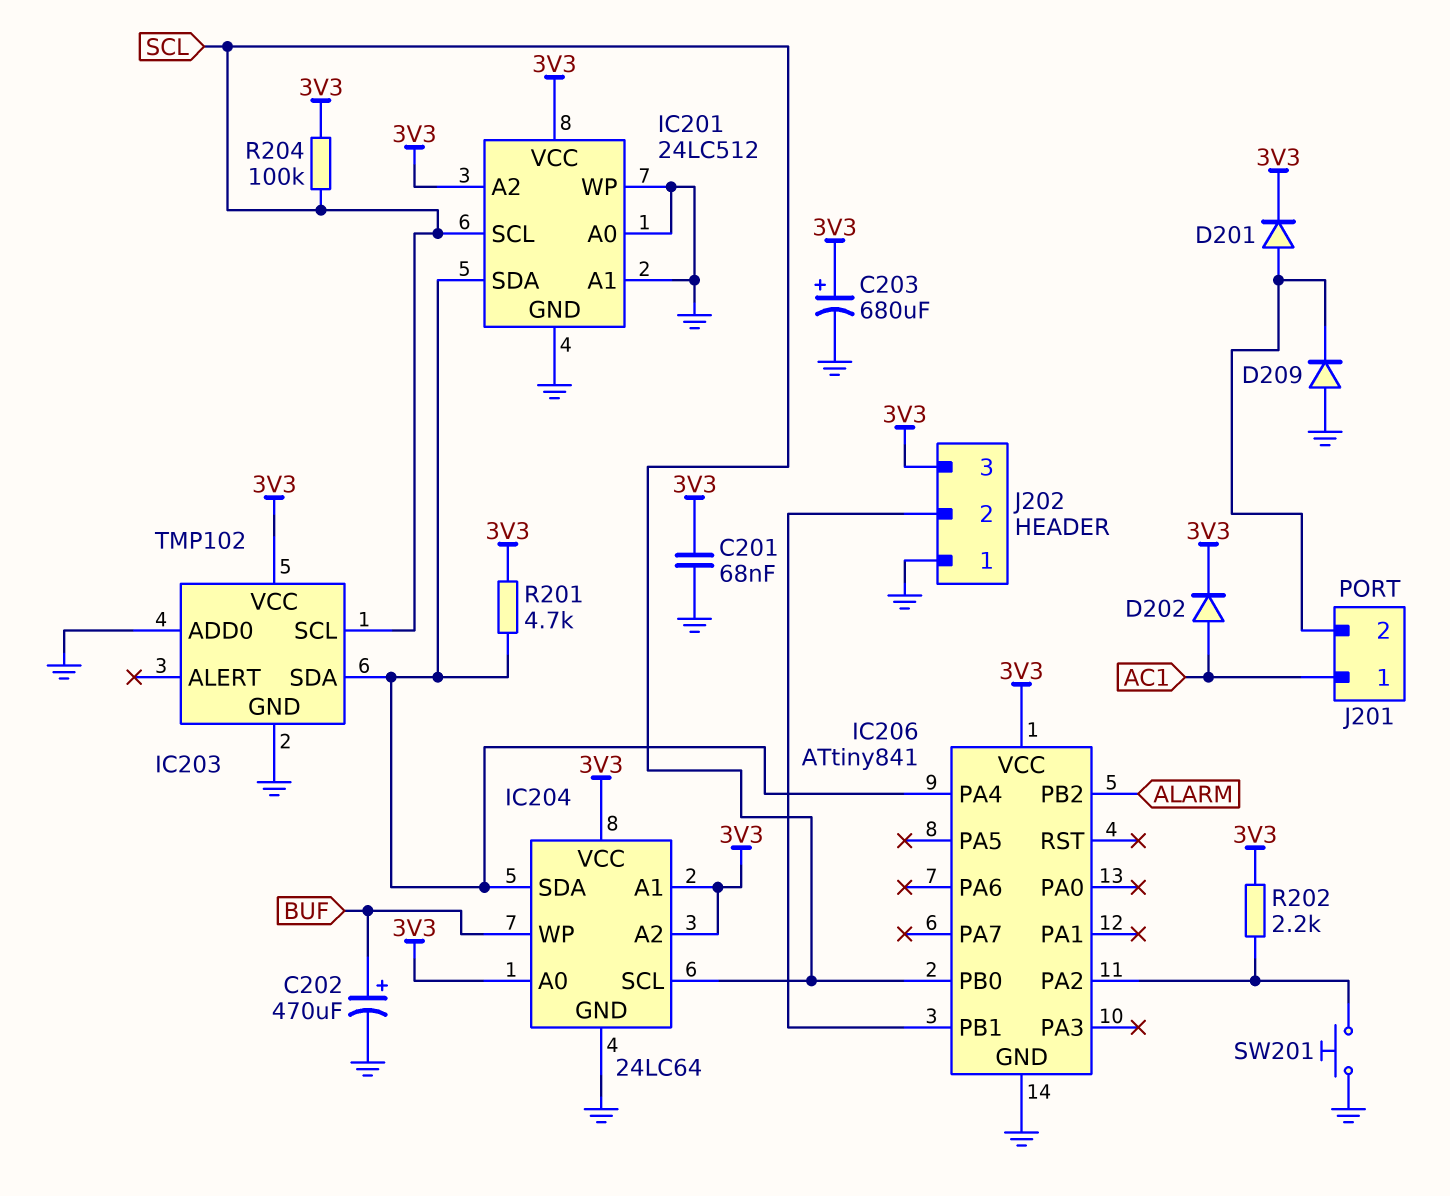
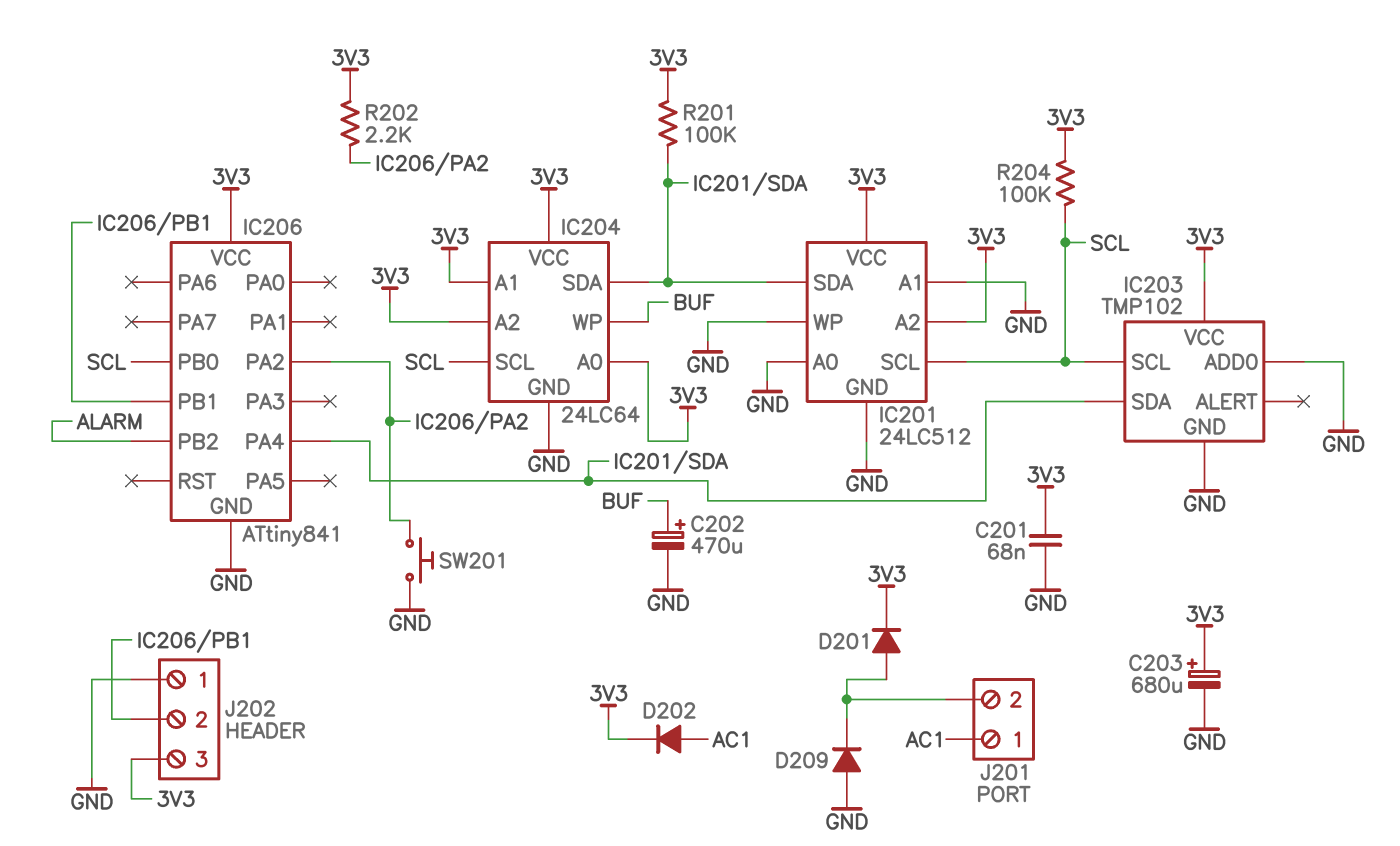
R201: 4.7k (3V3, IC201/SDA) -> 100k (3V3, IC201/SDA)

